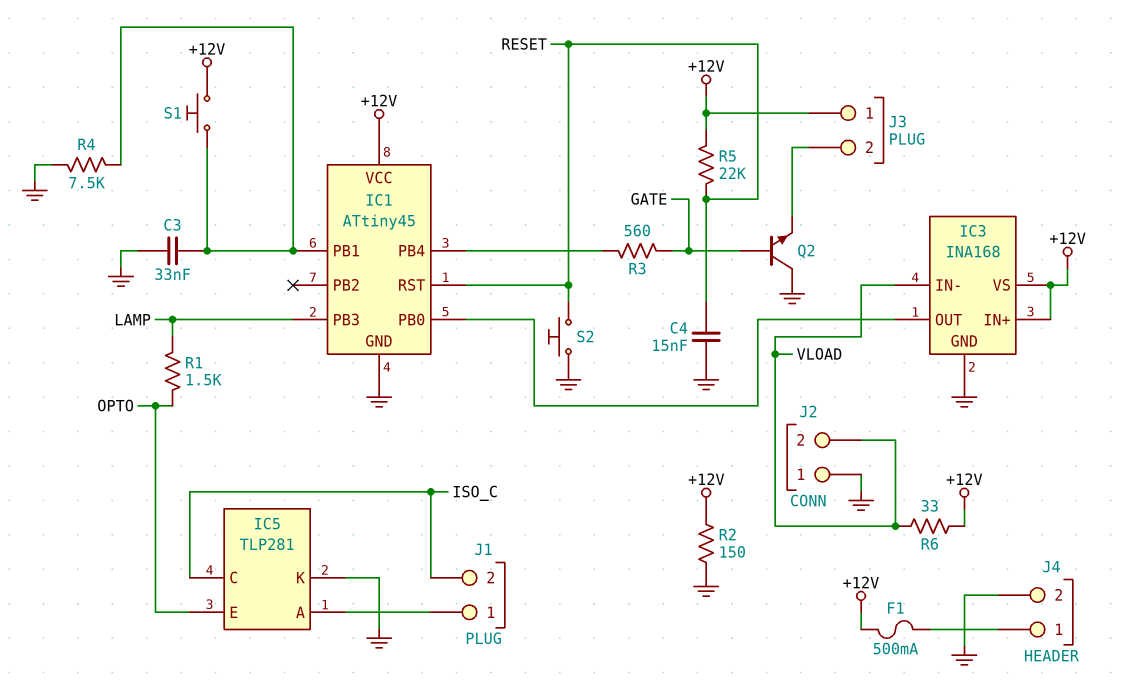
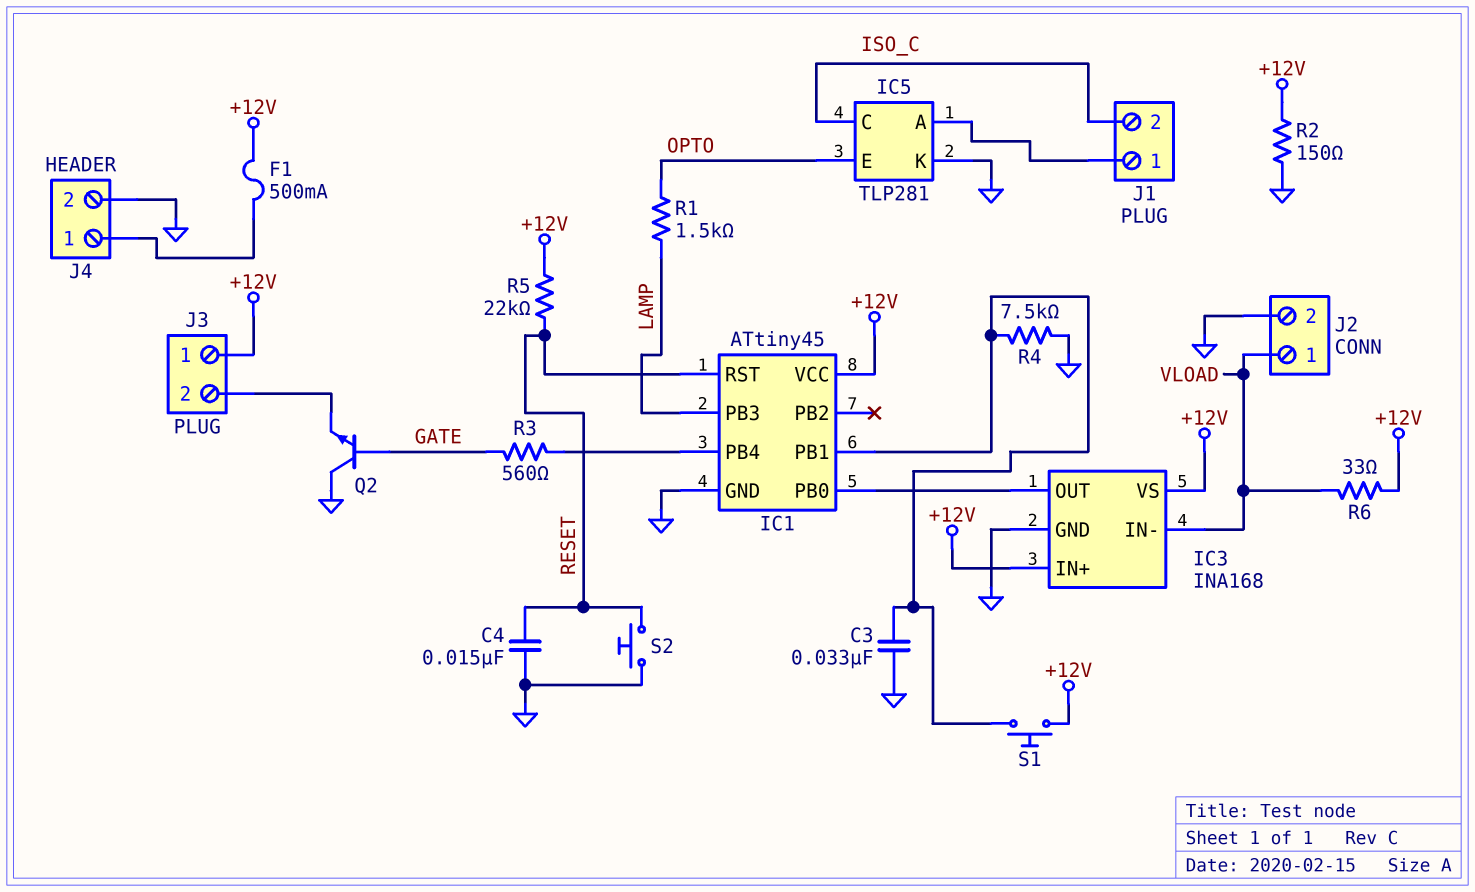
J2 pin 1: GND -> VLOAD
J2 pin 2: VLOAD -> GND

